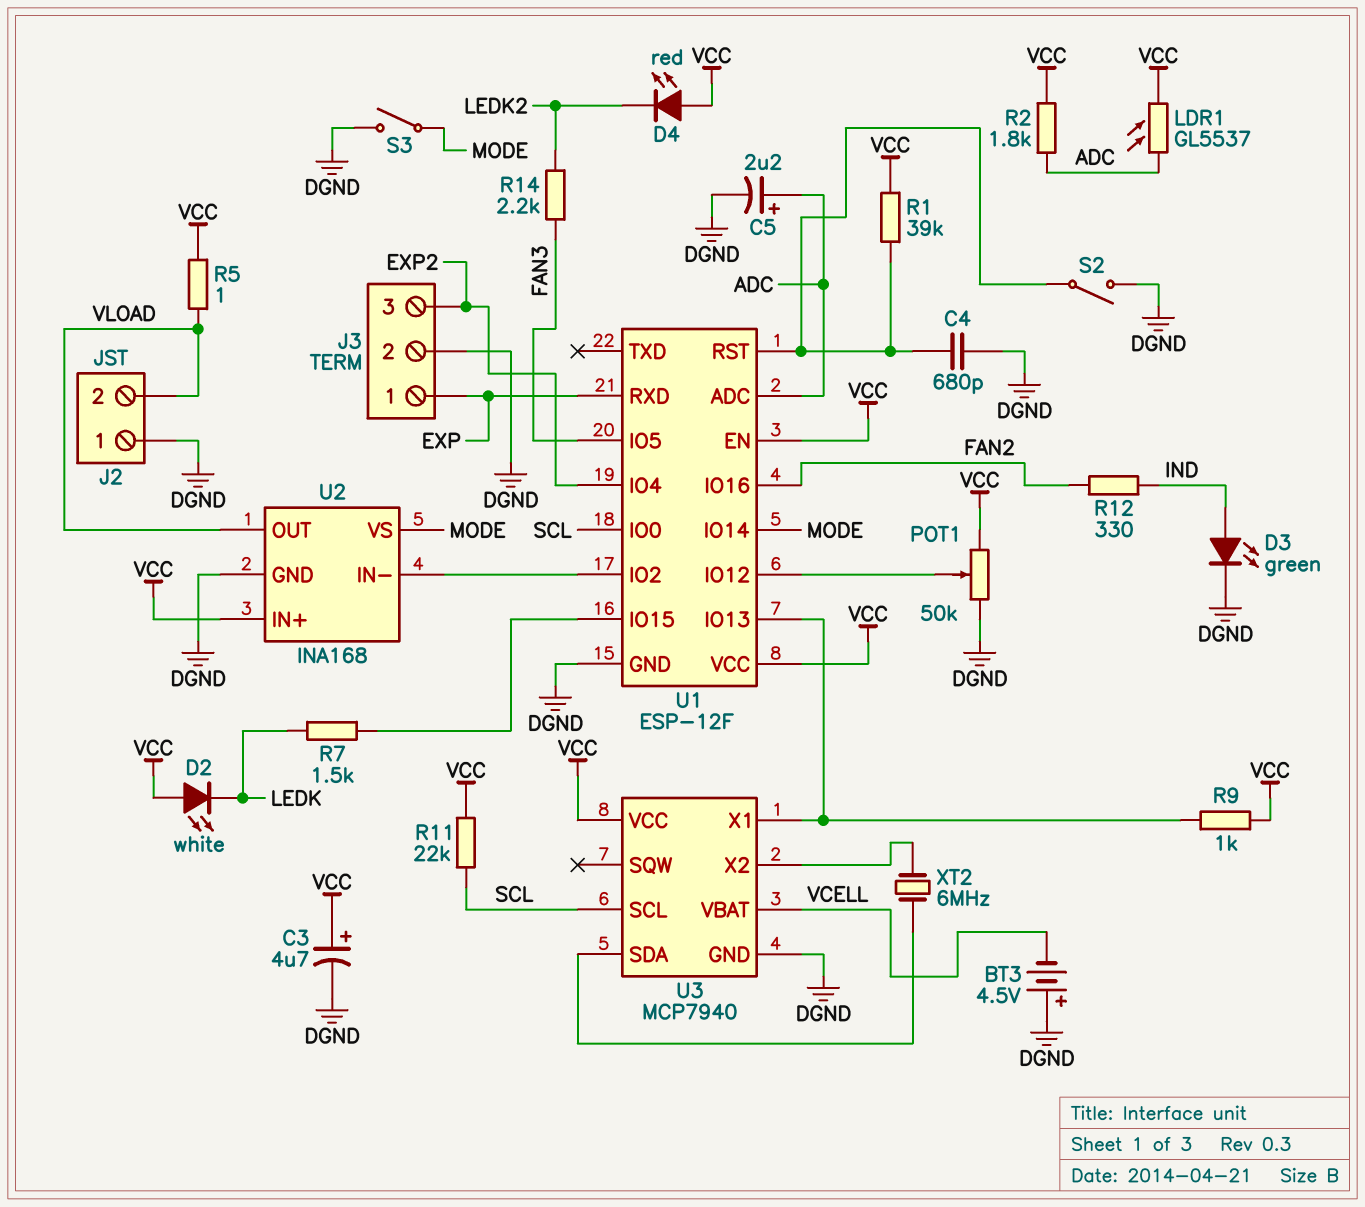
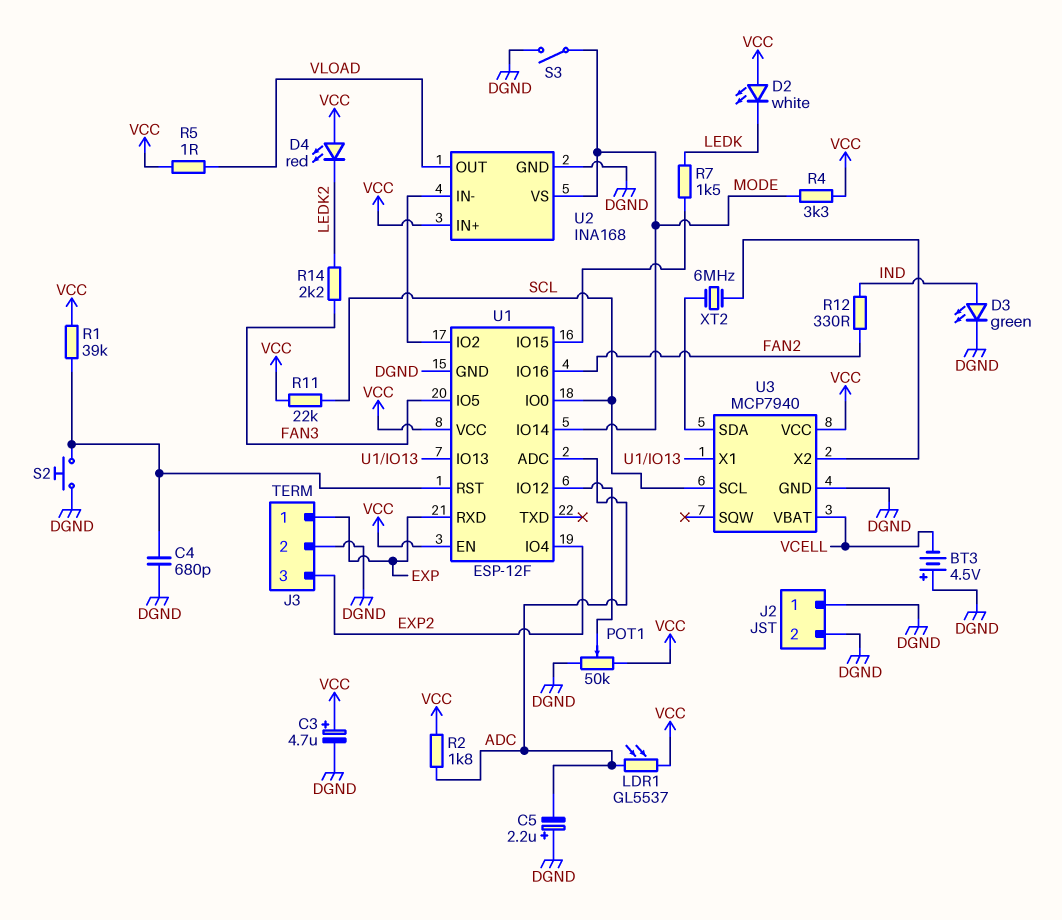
C5: 2.2uF (plus ADC, minus DGND) -> 2.2uF (plus DGND, minus ADC)
J2 pin 2: VLOAD -> DGND
R4: none -> 3.3k (MODE, VCC)
R9: 1k (U1/IO13, VCC) -> none
S2: switch (DGND, U1/RST) -> button (DGND, U1/RST)

